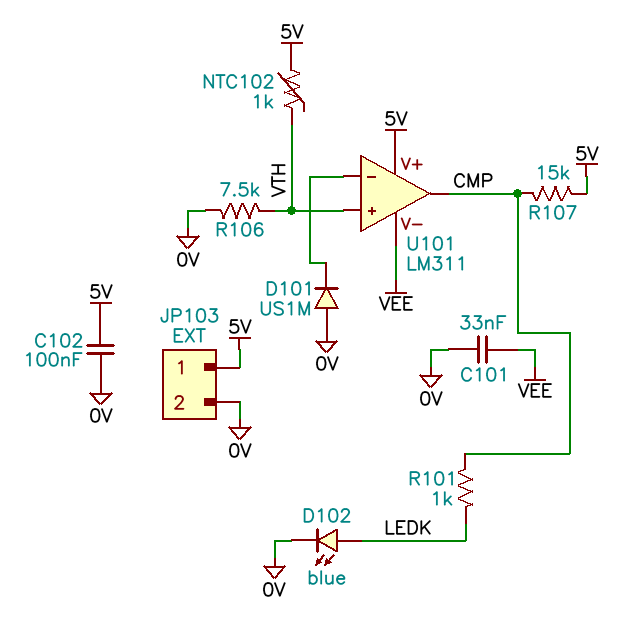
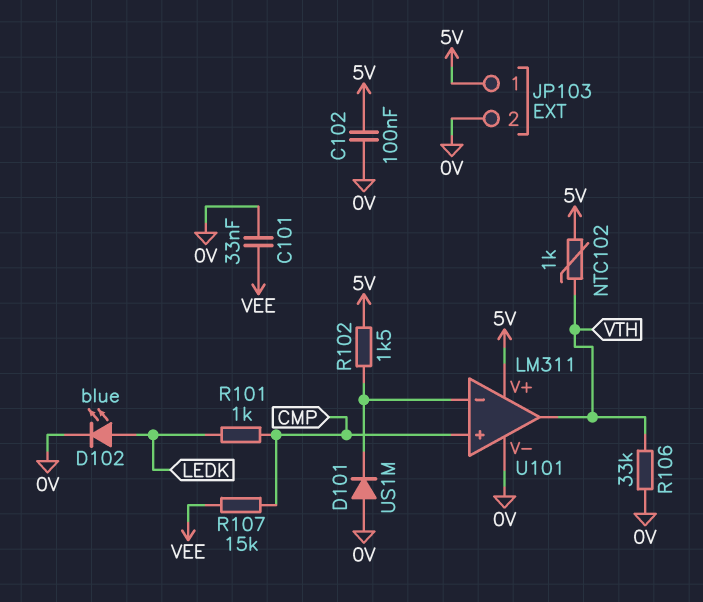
R102: none -> 1.5k (5V, U101/in-)
R106: 7.5k (0V, VTH) -> 33k (0V, VTH)
R107: 15k (5V, CMP) -> 15k (CMP, VEE)
U101 pin V-: VEE -> 0V
U101 pin in+: VTH -> CMP
U101 pin out: CMP -> VTH

